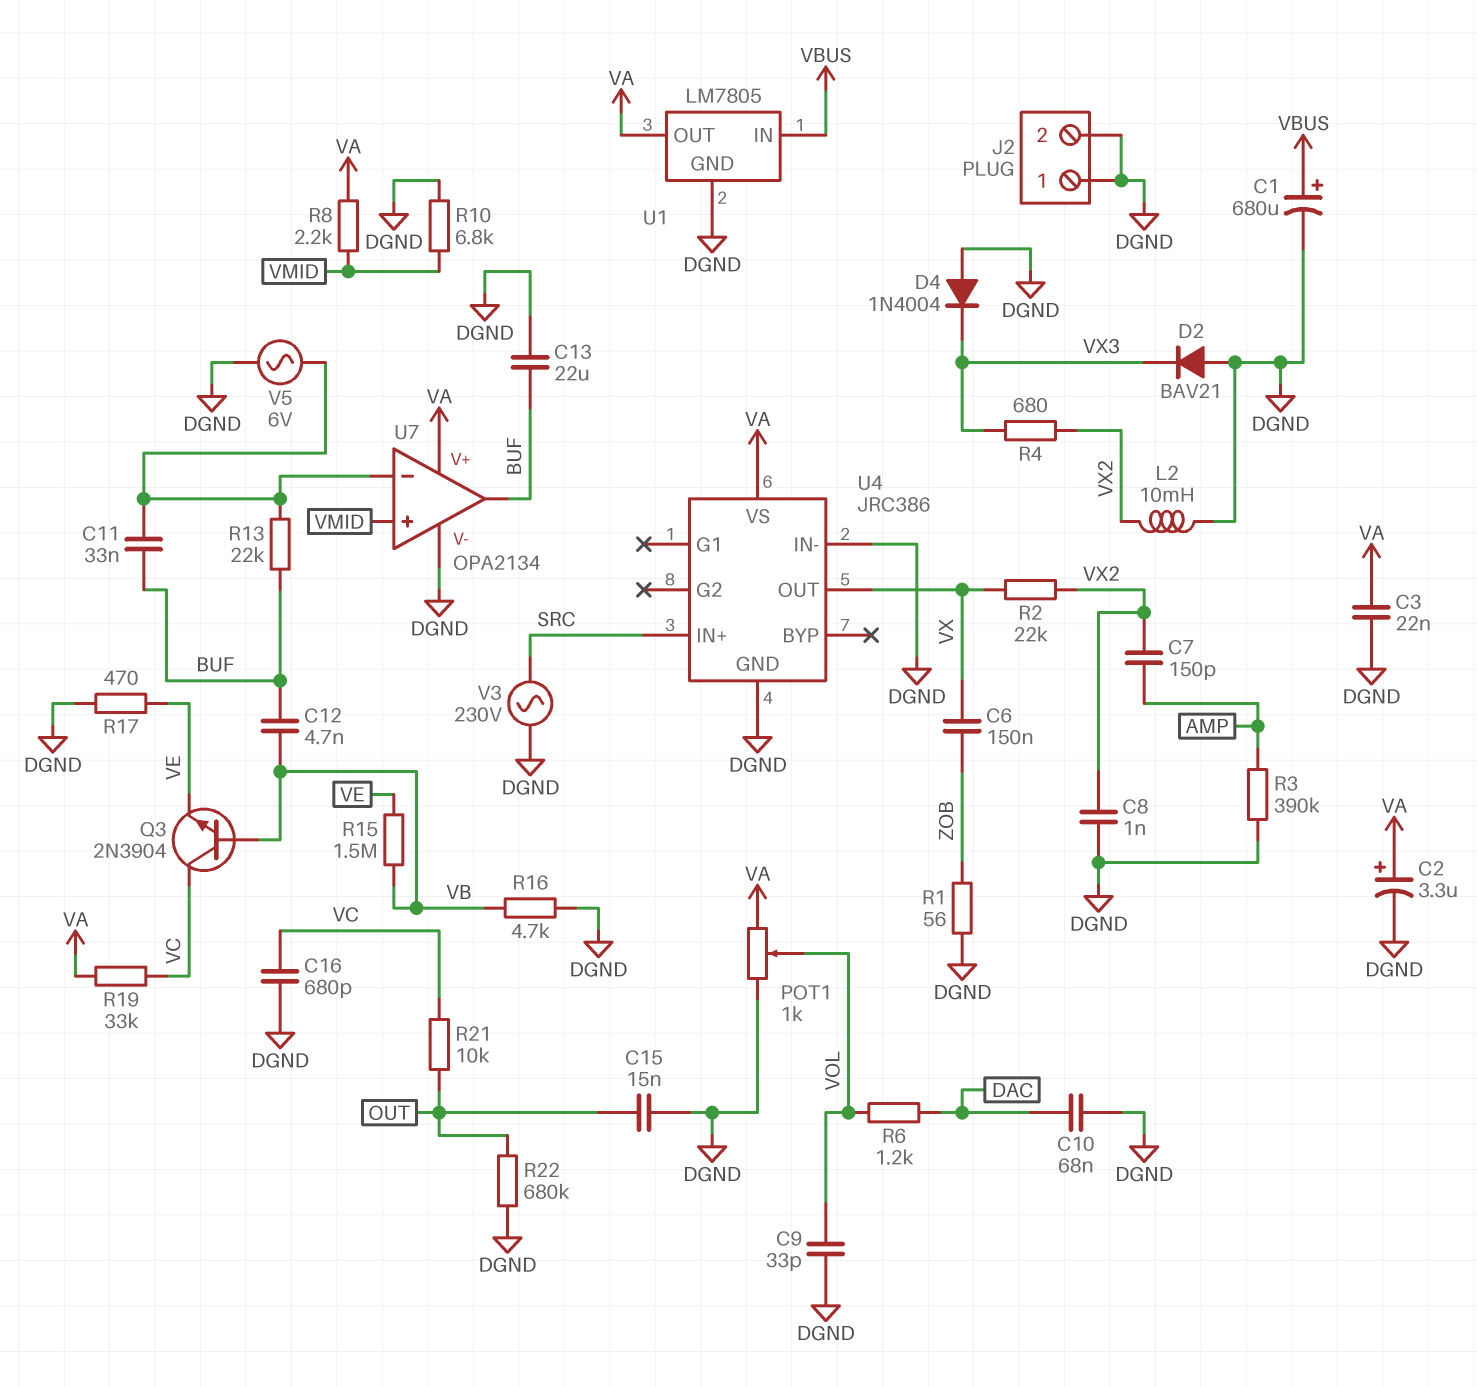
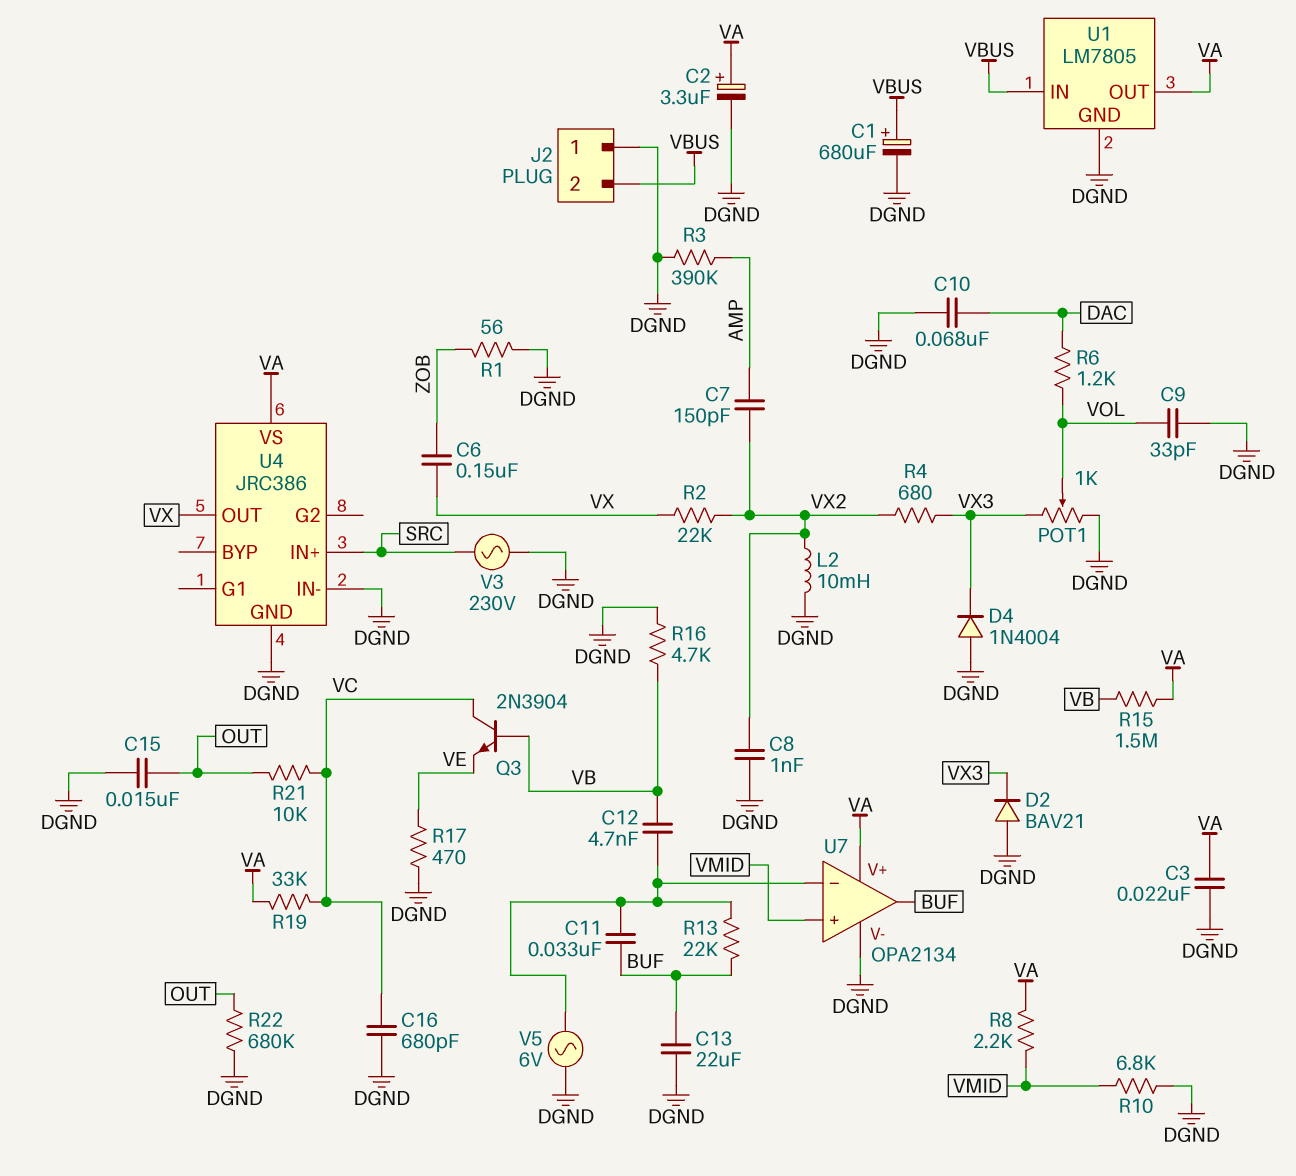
C12: 4.7nF (BUF, VB) -> 4.7nF (U7/in-, VB)
J2 pin 2: DGND -> VBUS
POT1: 1k (DGND, VA, wiper VOL) -> 1k (DGND, VX3, wiper VOL)
R15: 1.5M (VB, VE) -> 1.5M (VA, VB)

